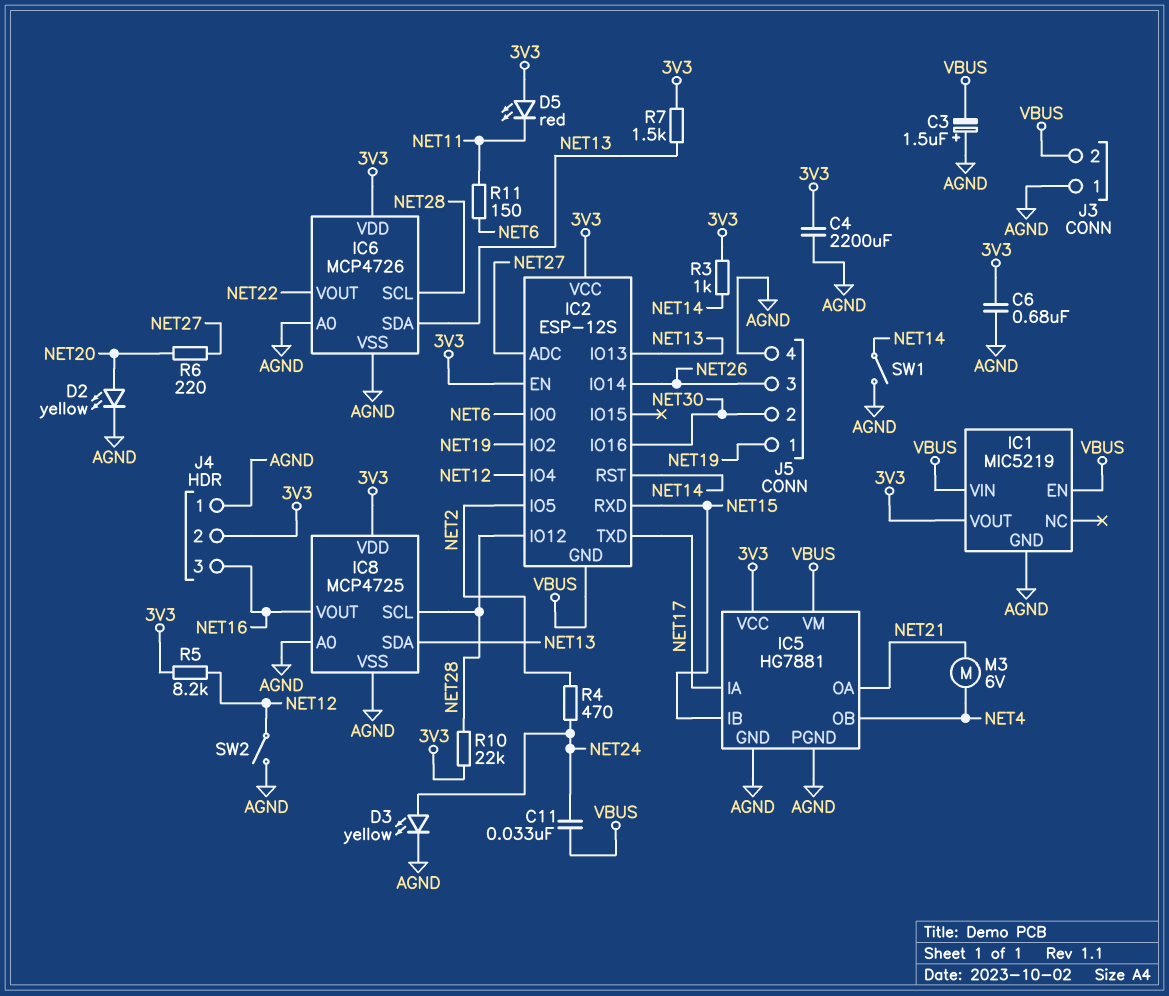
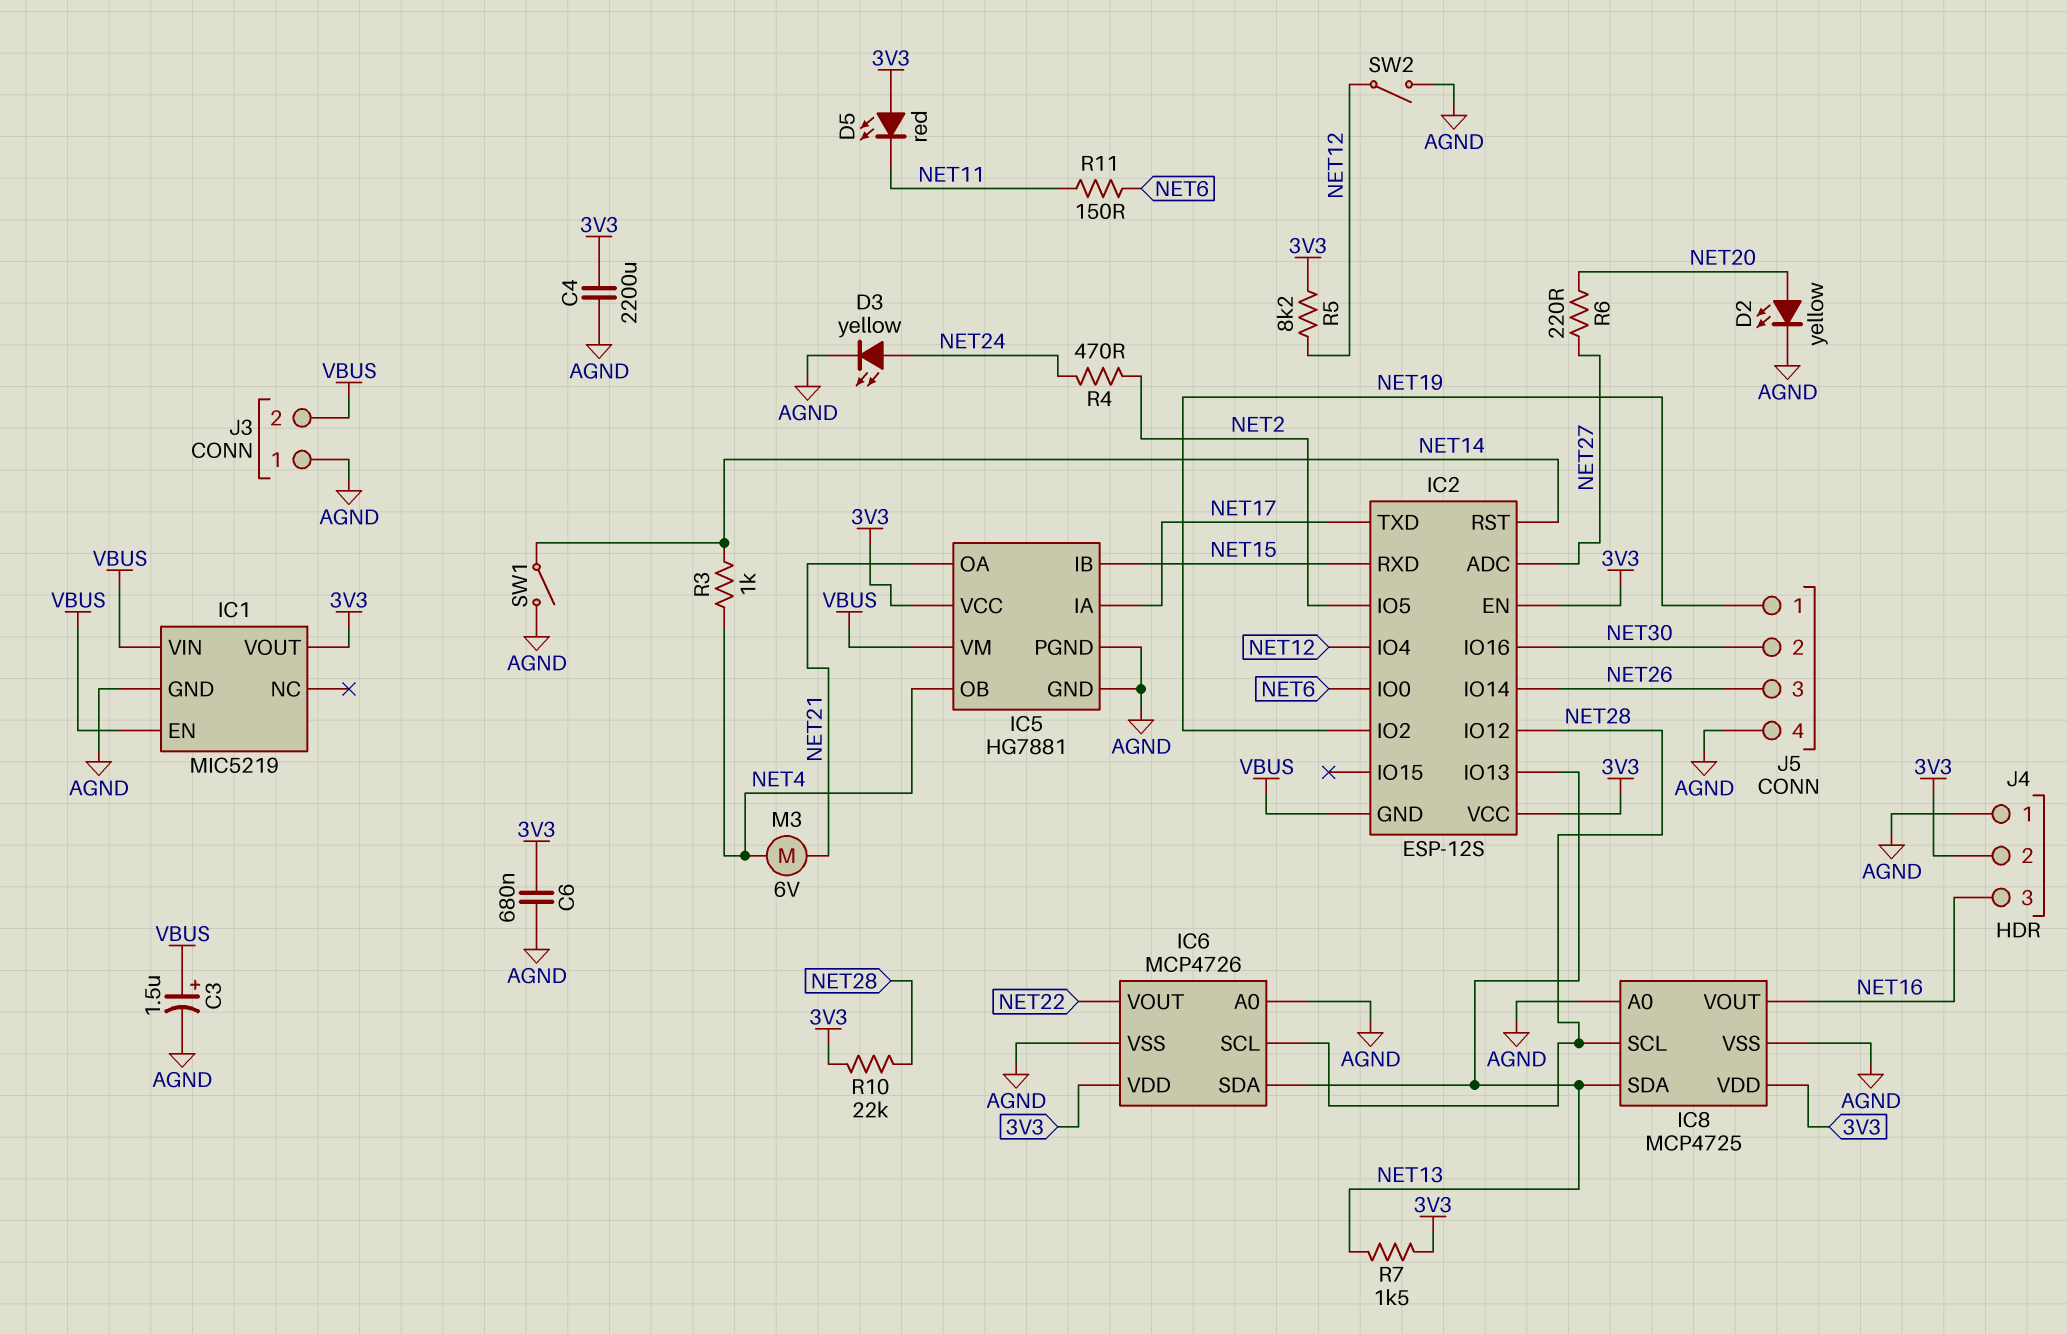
C3: 1.5uF (plus AGND, minus VBUS) -> 1.5uF (plus VBUS, minus AGND)
C11: 33nF (NET24, VBUS) -> none
R3: 1k (3V3, NET14) -> 1k (NET4, NET14)

